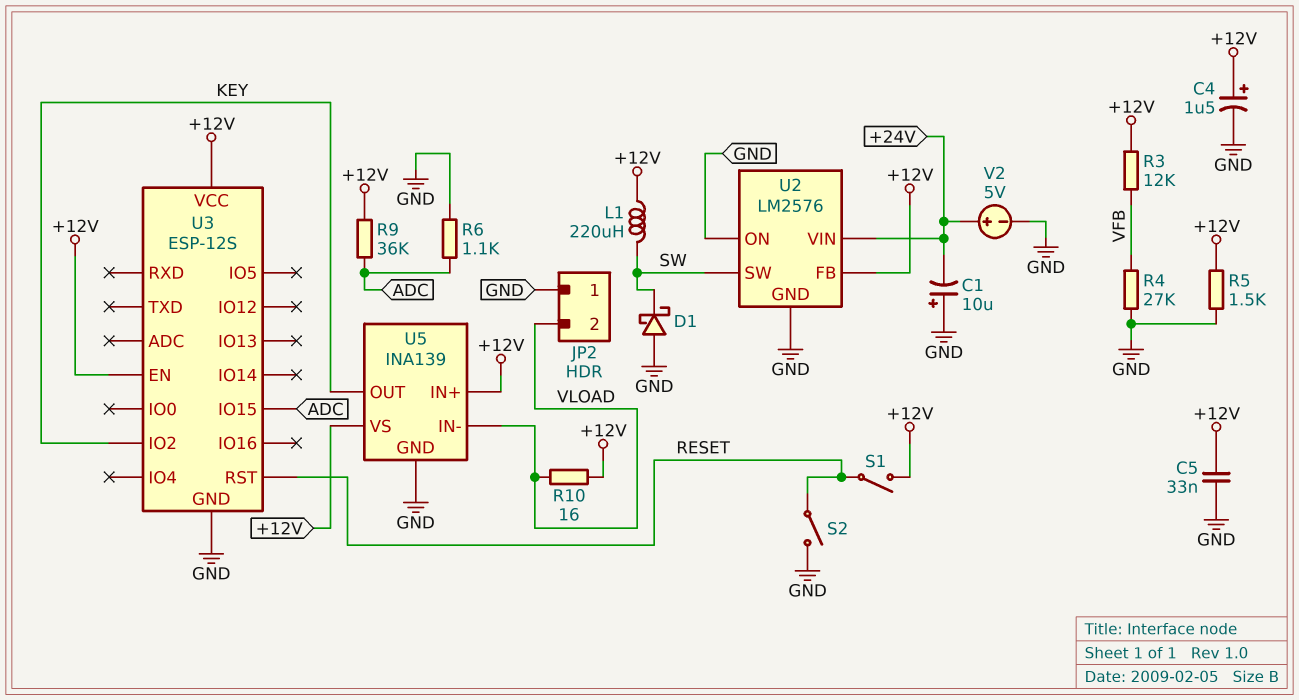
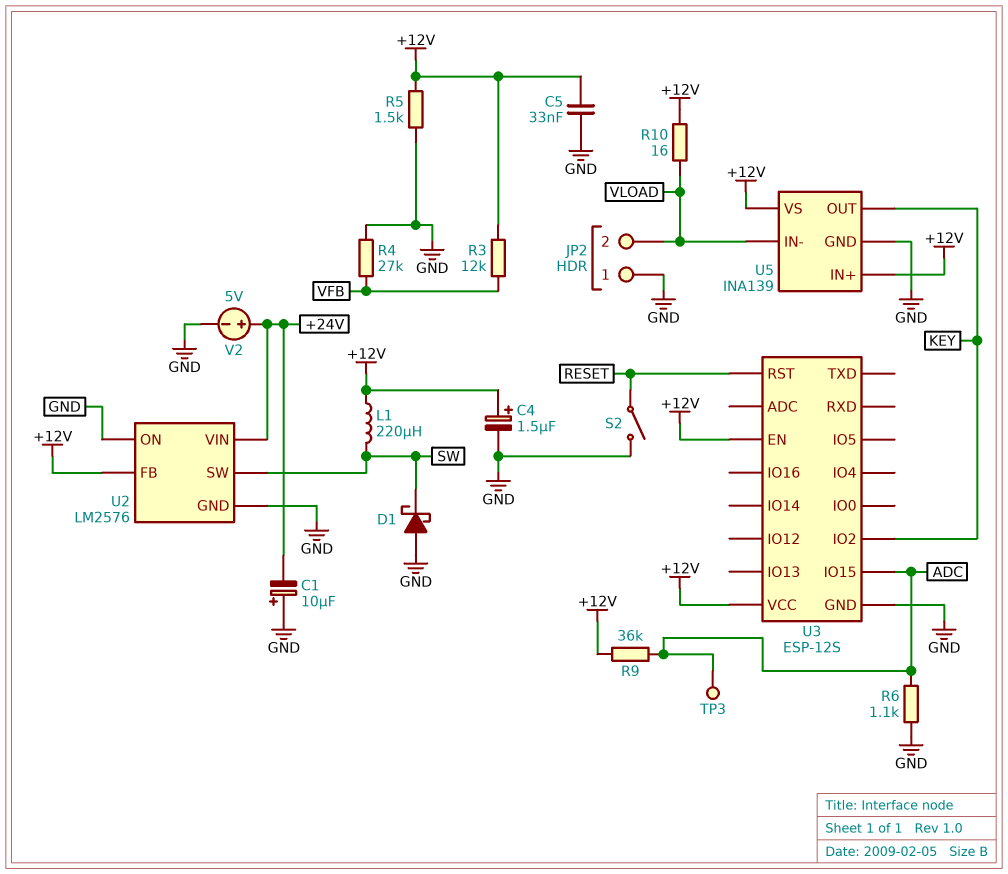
S1: switch (+12V, RESET) -> none
TP3: none -> test point (ADC)

